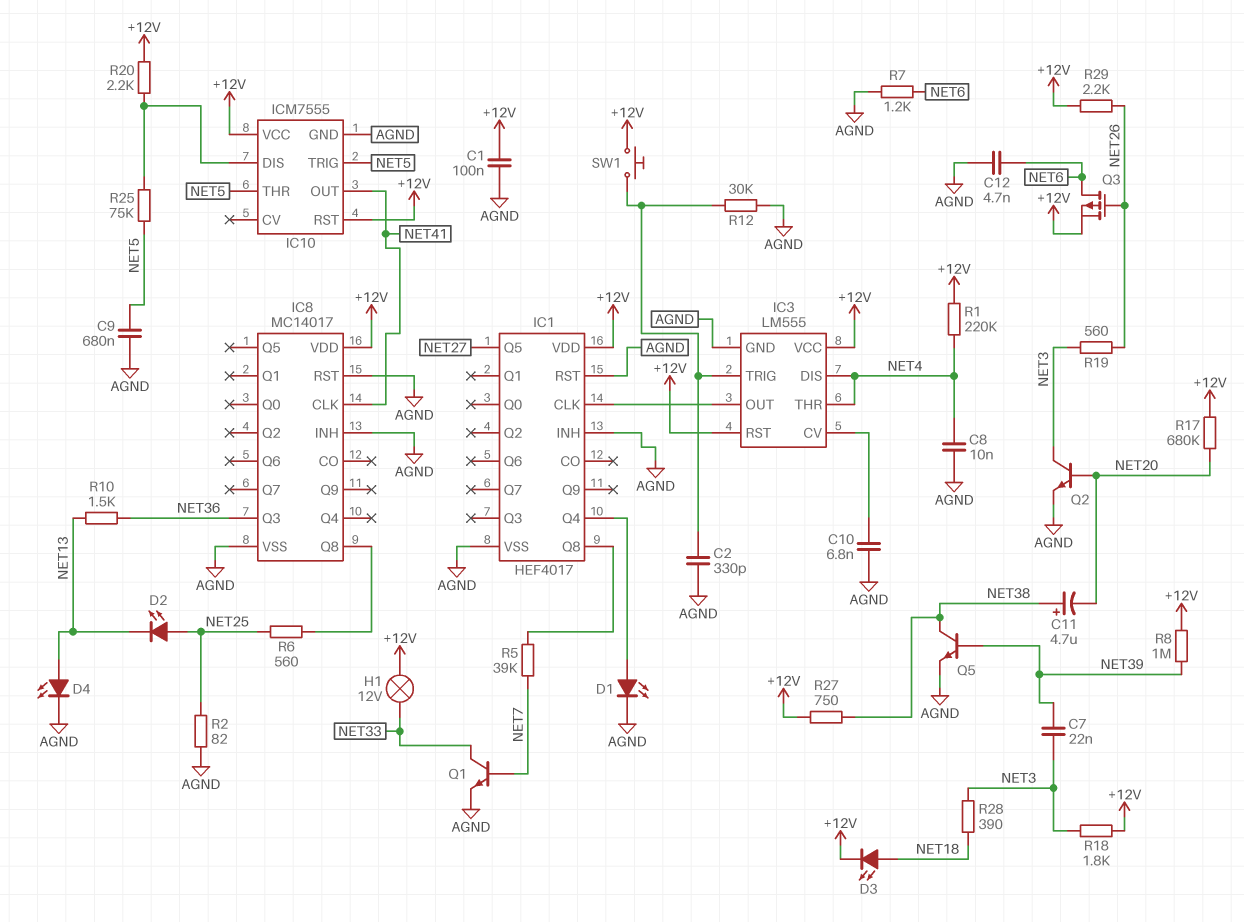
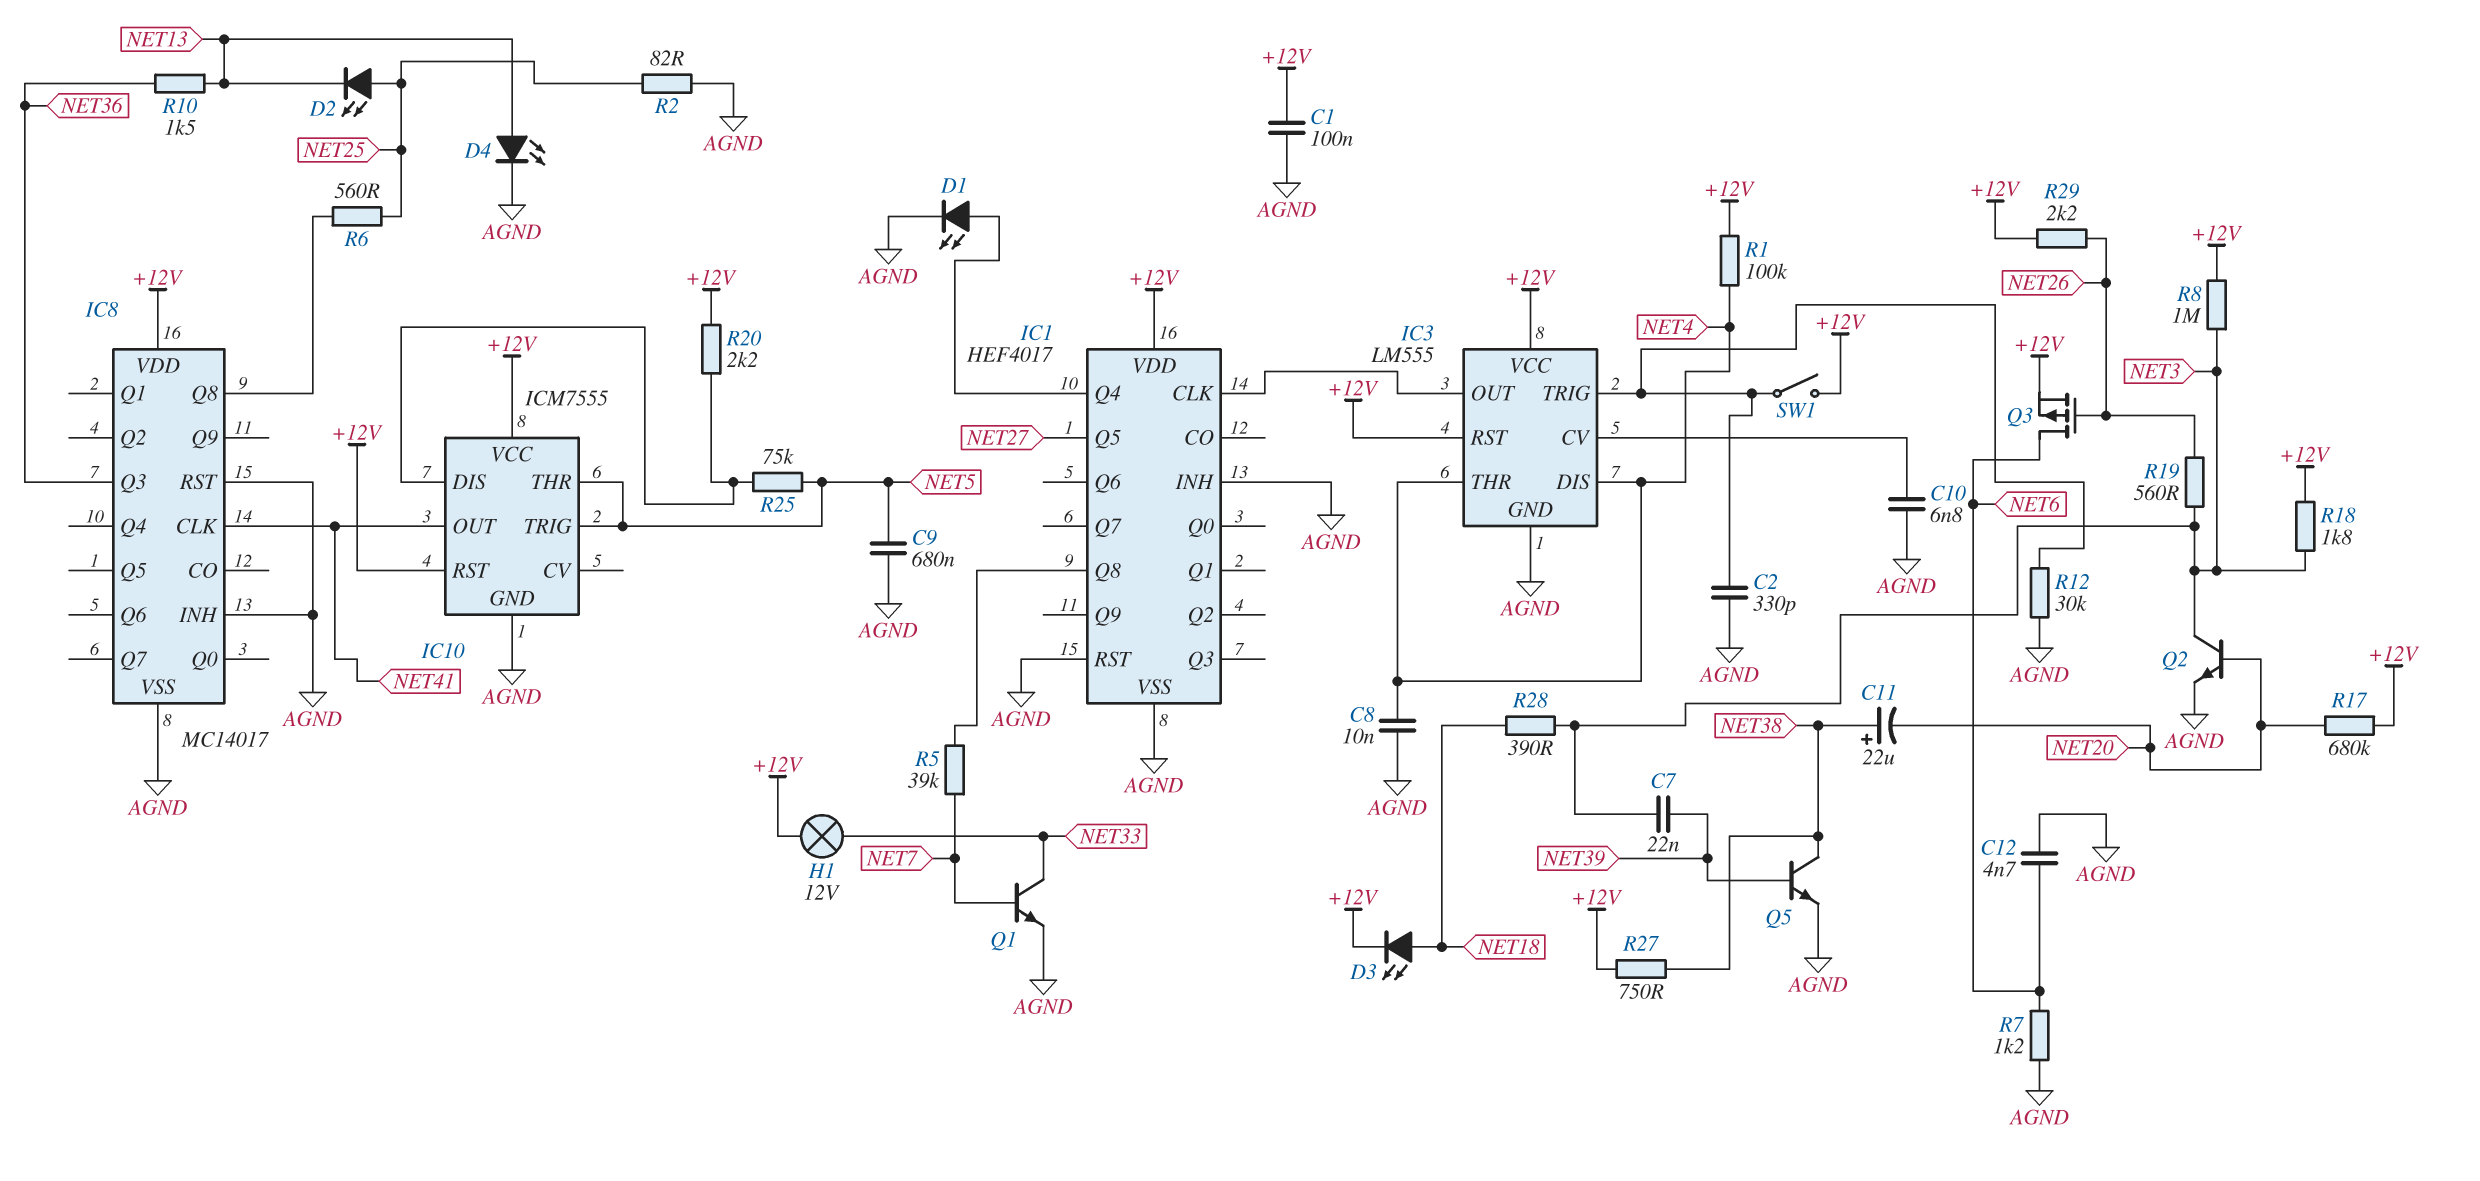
C11: 4.7uF (plus NET38, minus NET20) -> 22uF (plus NET38, minus NET20)
R1: 220k (+12V, NET4) -> 100k (+12V, NET4)
R8: 1M (+12V, NET39) -> 1M (+12V, NET3)
SW1: button (+12V, IC3/TRIG) -> switch (+12V, IC3/TRIG)

